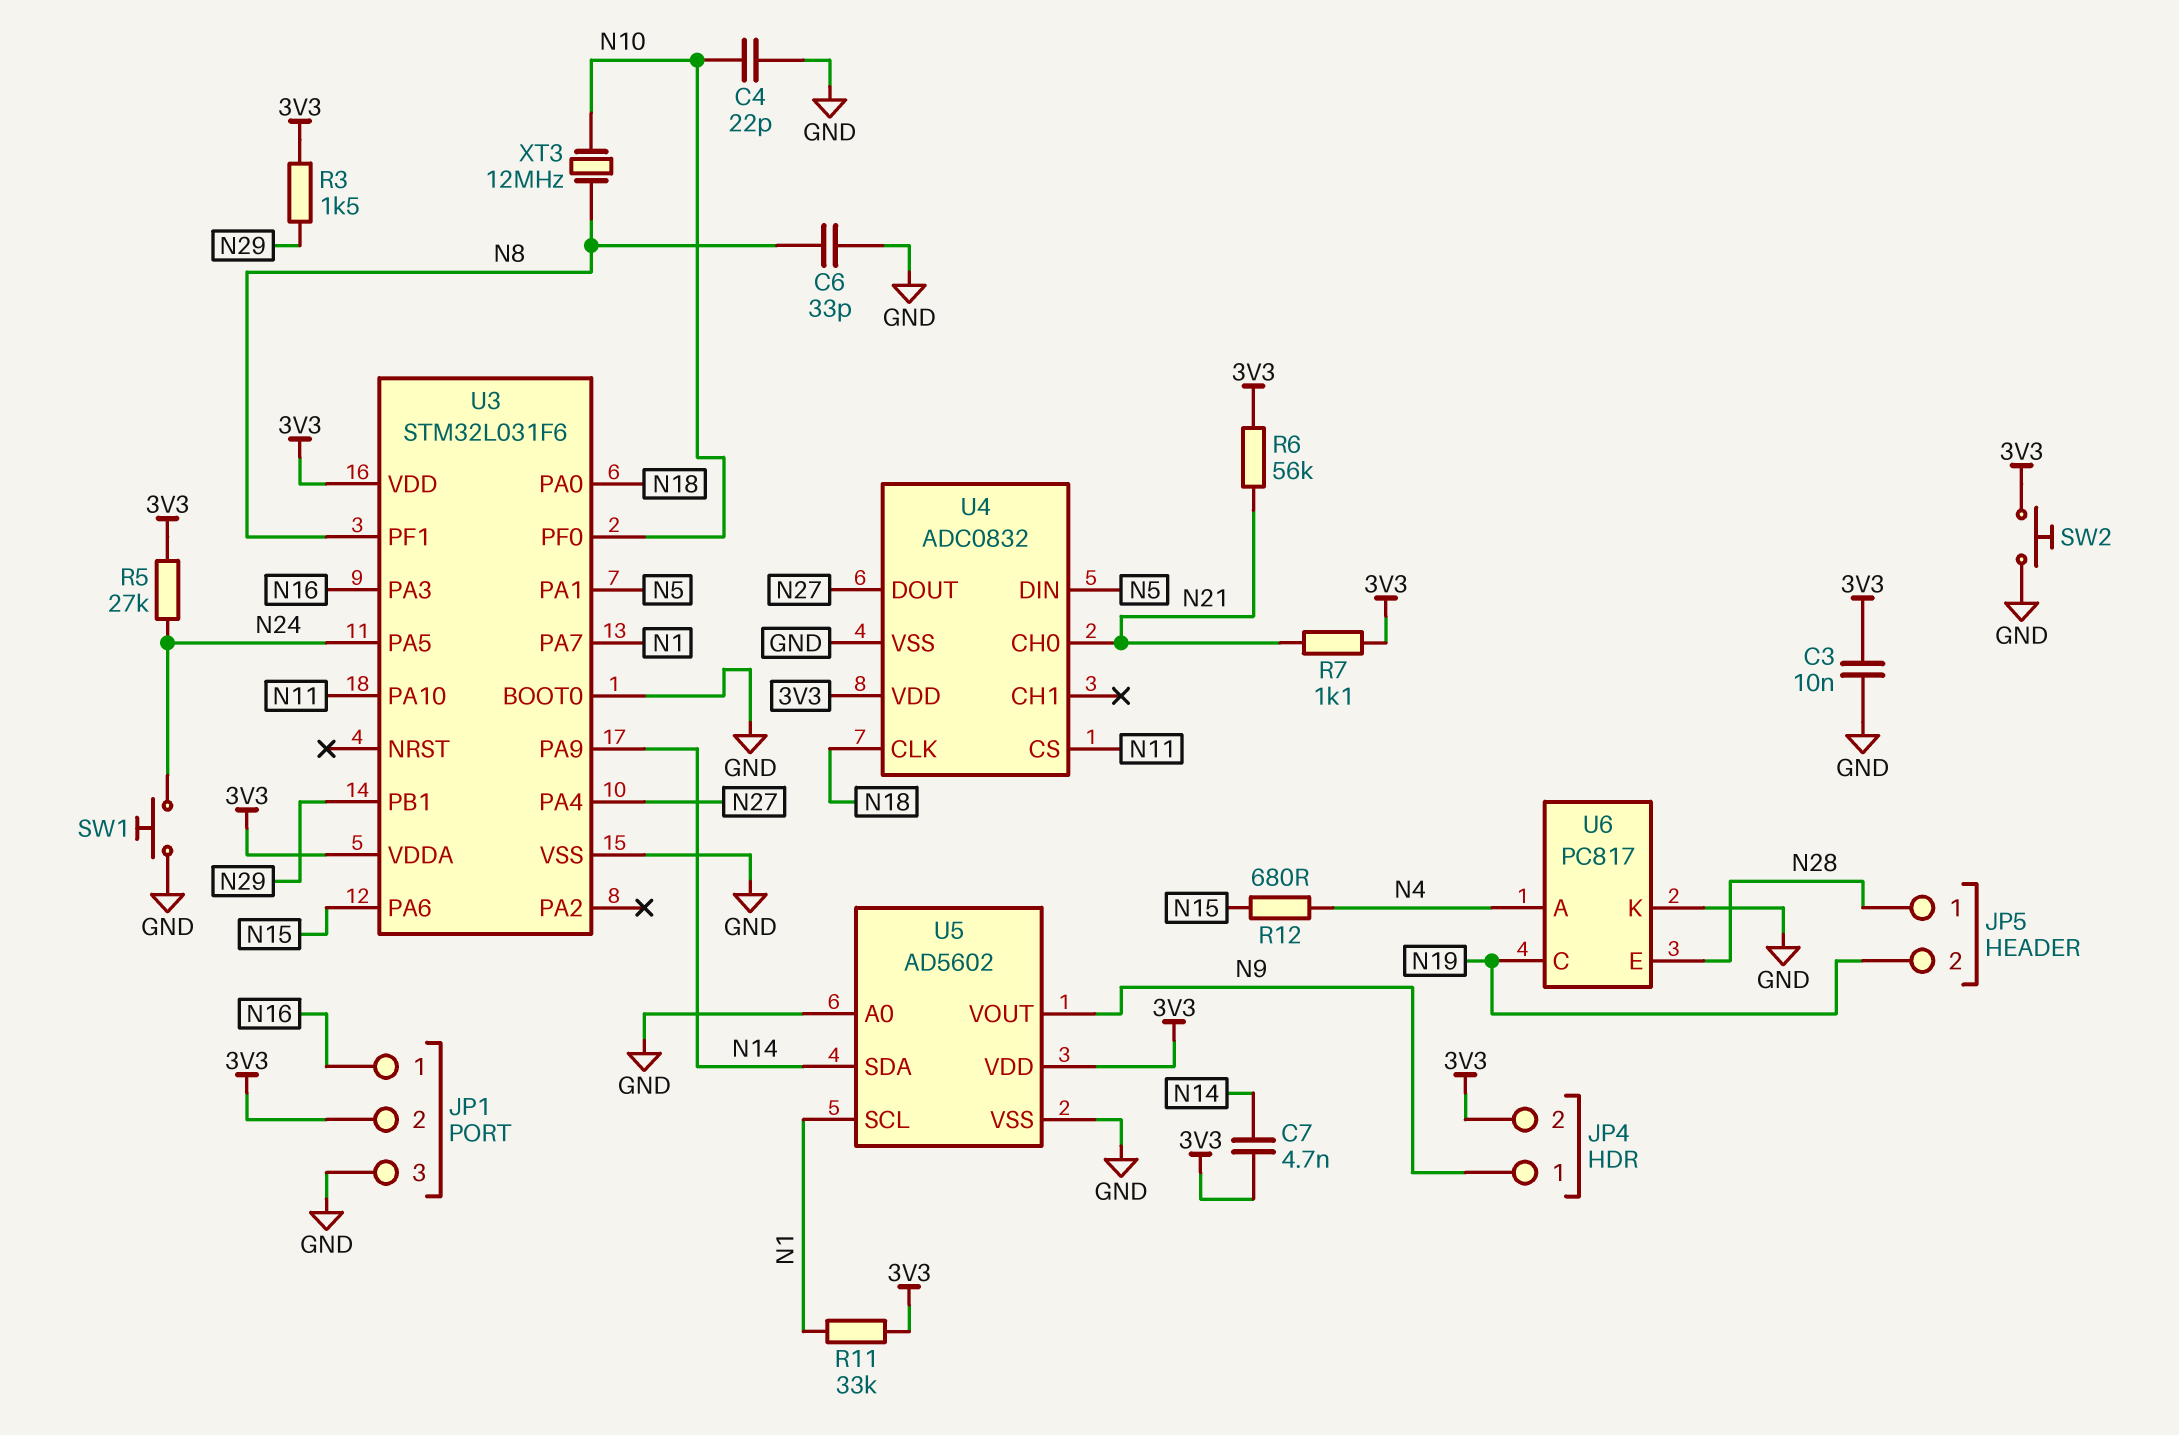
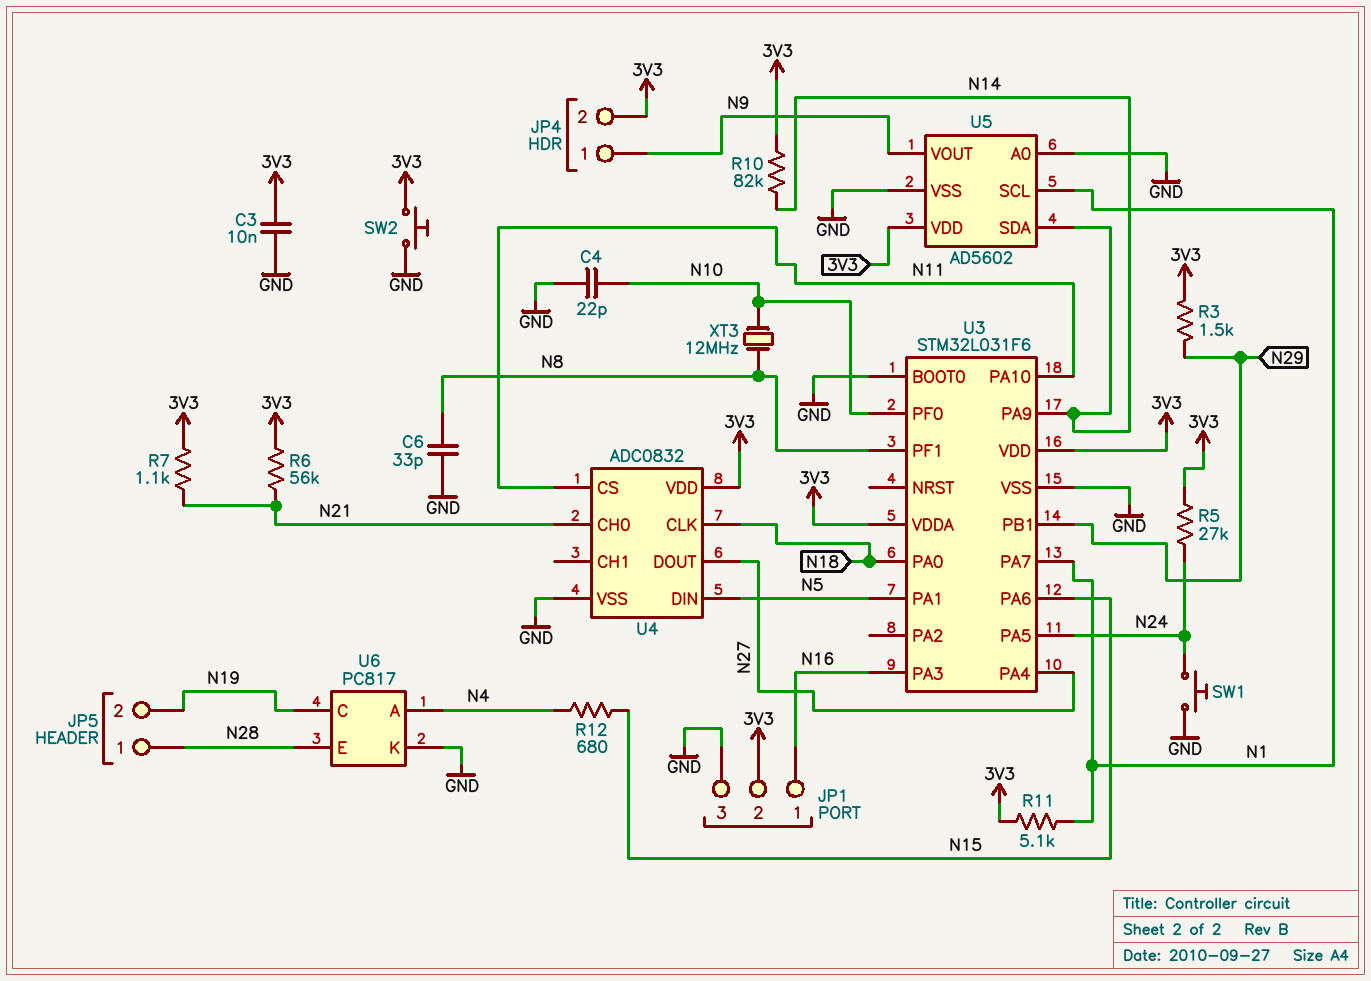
C7: 4.7nF (3V3, N14) -> none
R10: none -> 82k (3V3, N14)
R11: 33k (3V3, N1) -> 5.1k (3V3, N1)

